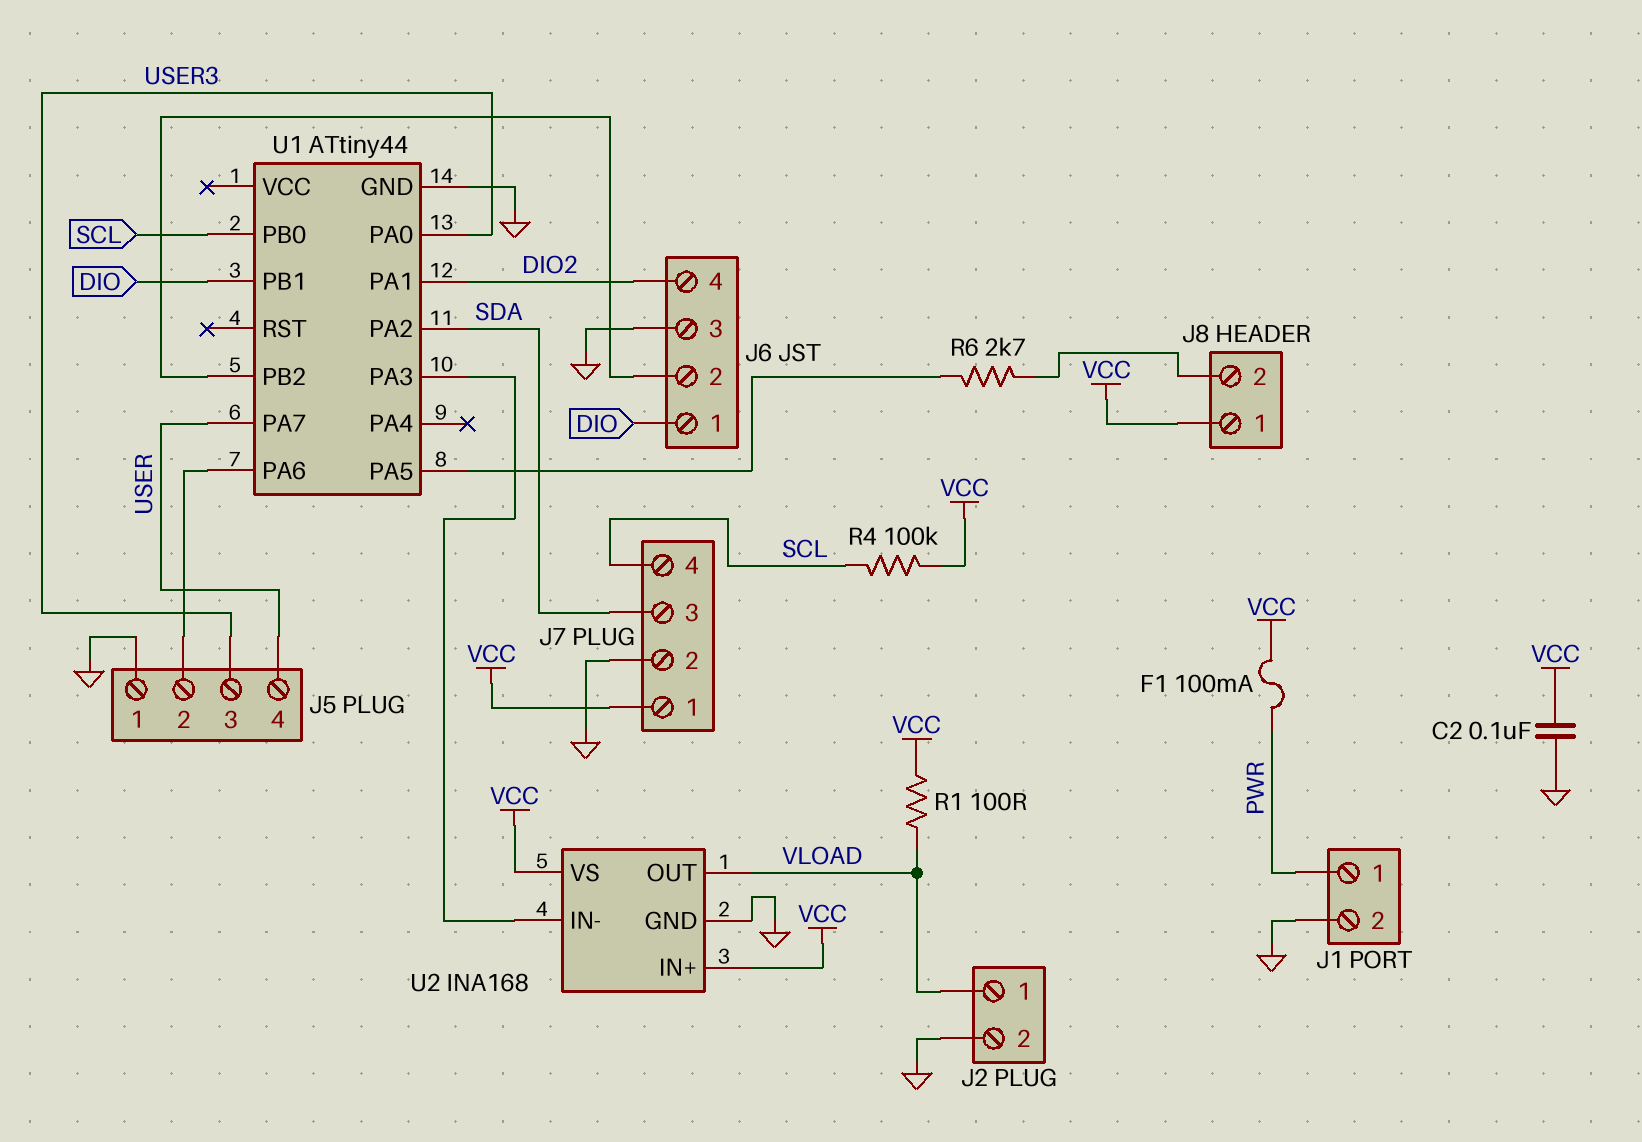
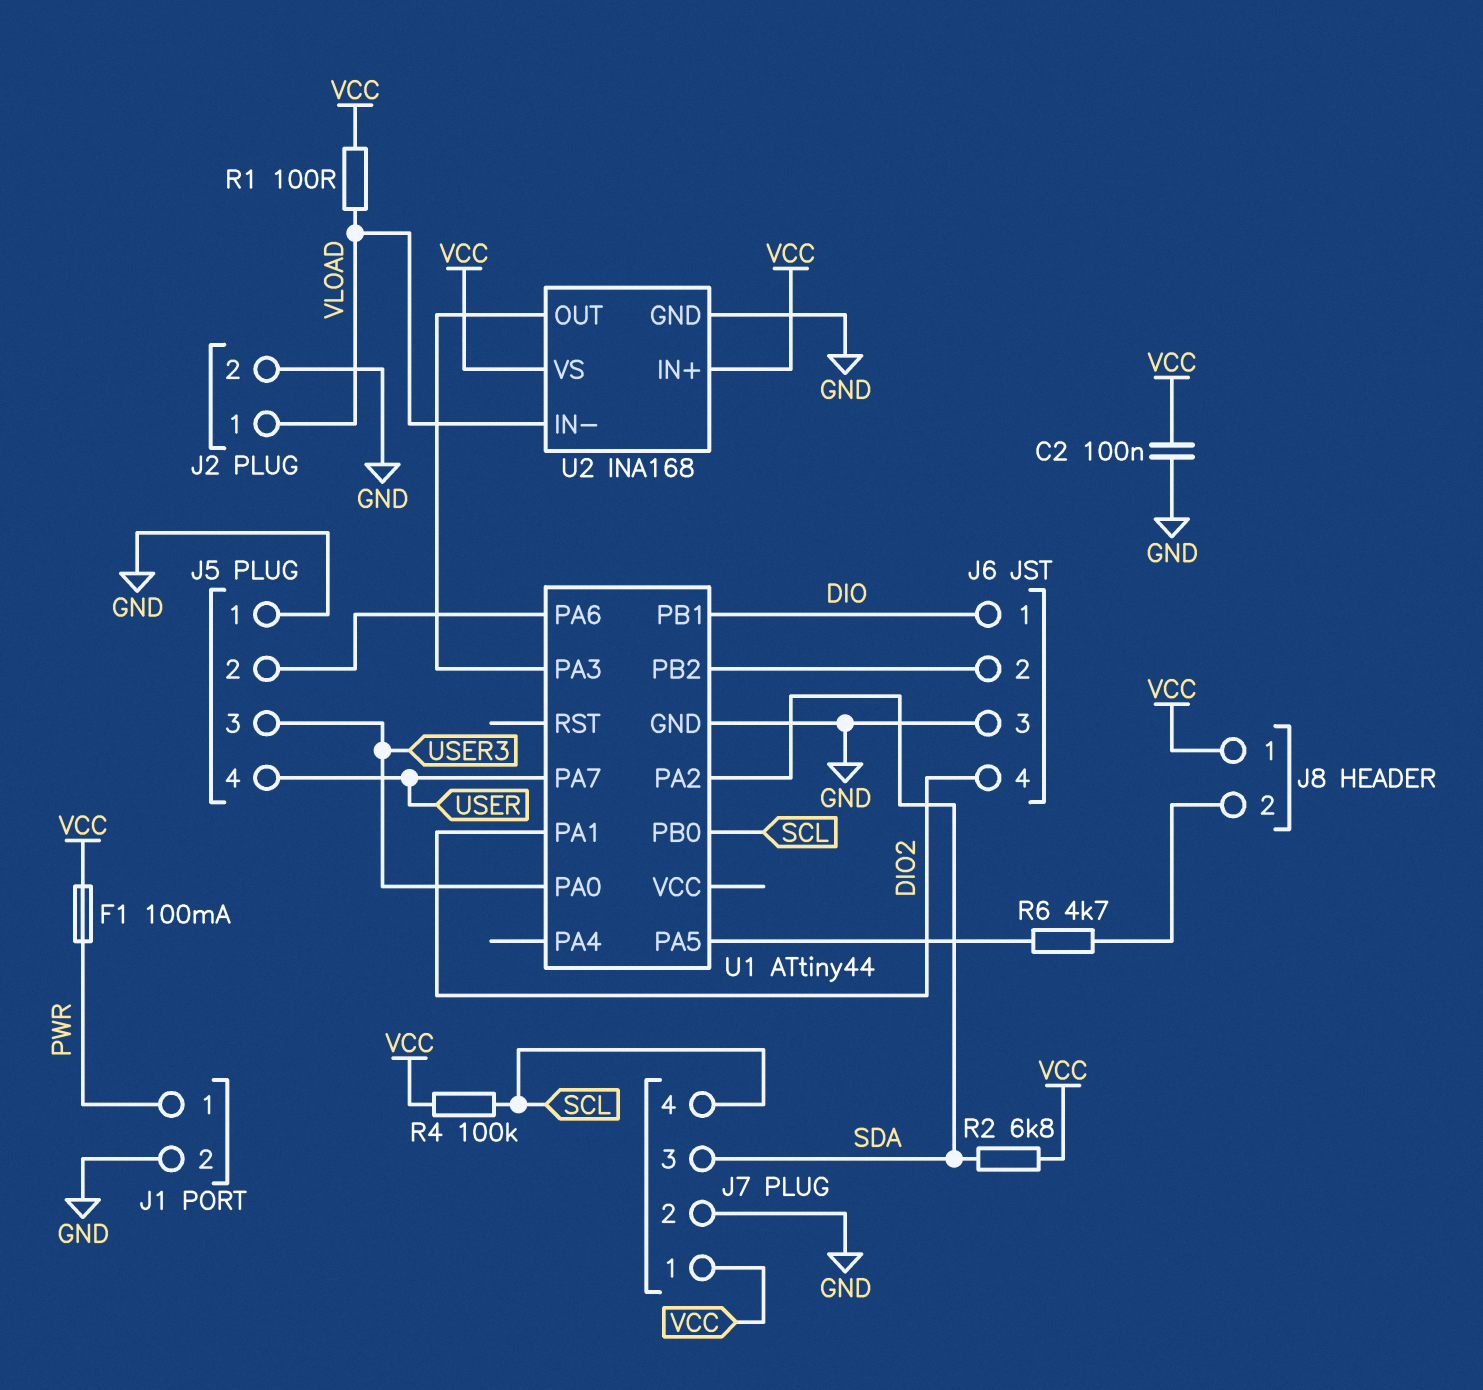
R2: none -> 6.8k (SDA, VCC)
R6: 2.7k (J8/2, U1/PA5) -> 4.7k (J8/2, U1/PA5)
U2 pin IN-: U1/PA3 -> VLOAD
U2 pin OUT: VLOAD -> U1/PA3

